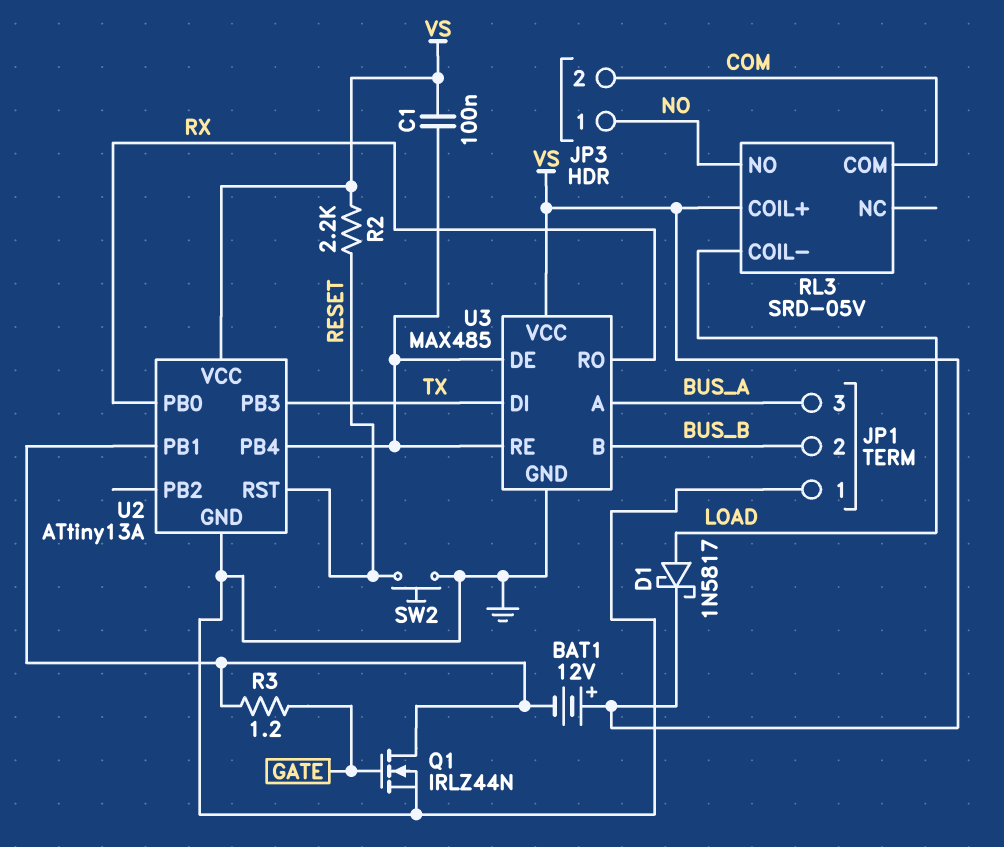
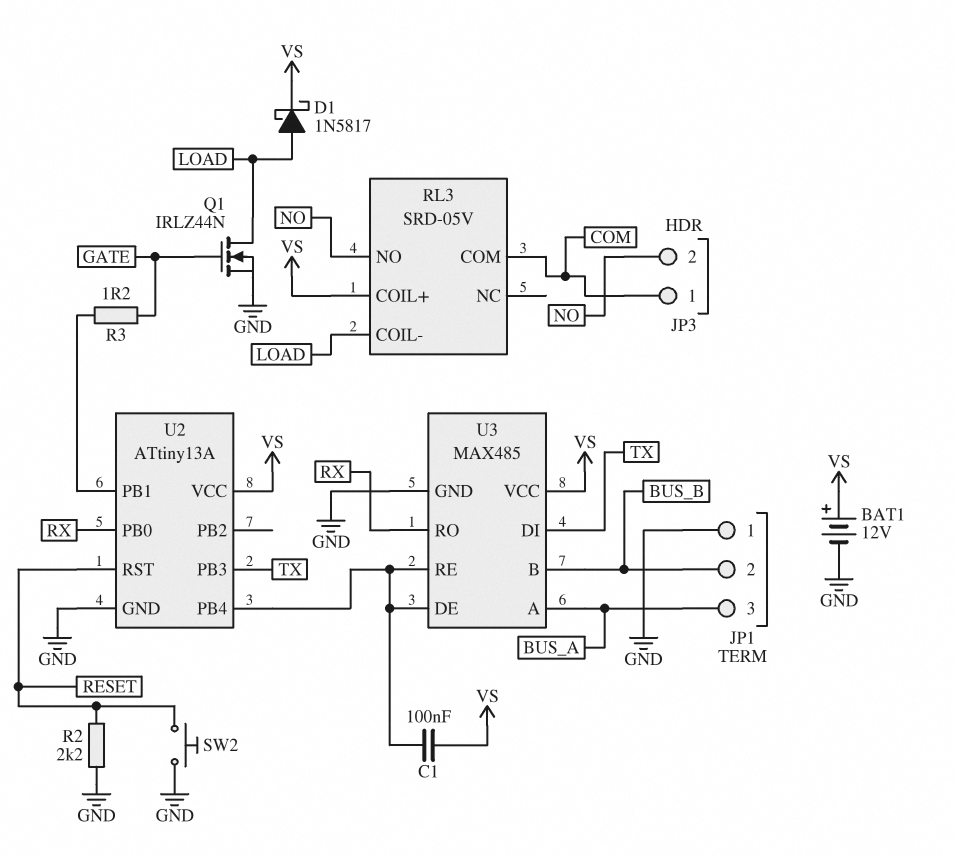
BAT1: 12V (plus VS, minus U2/PB1) -> 12V (plus VS, minus GND)
JP3 pin 1: NO -> COM
JP3 pin 2: COM -> NO
Q1: NMOS IRLZ44N (G GATE, D U2/PB1, S GND) -> NMOS IRLZ44N (G GATE, D LOAD, S GND)
R2: 2.2k (RESET, VS) -> 2.2k (GND, RESET)

